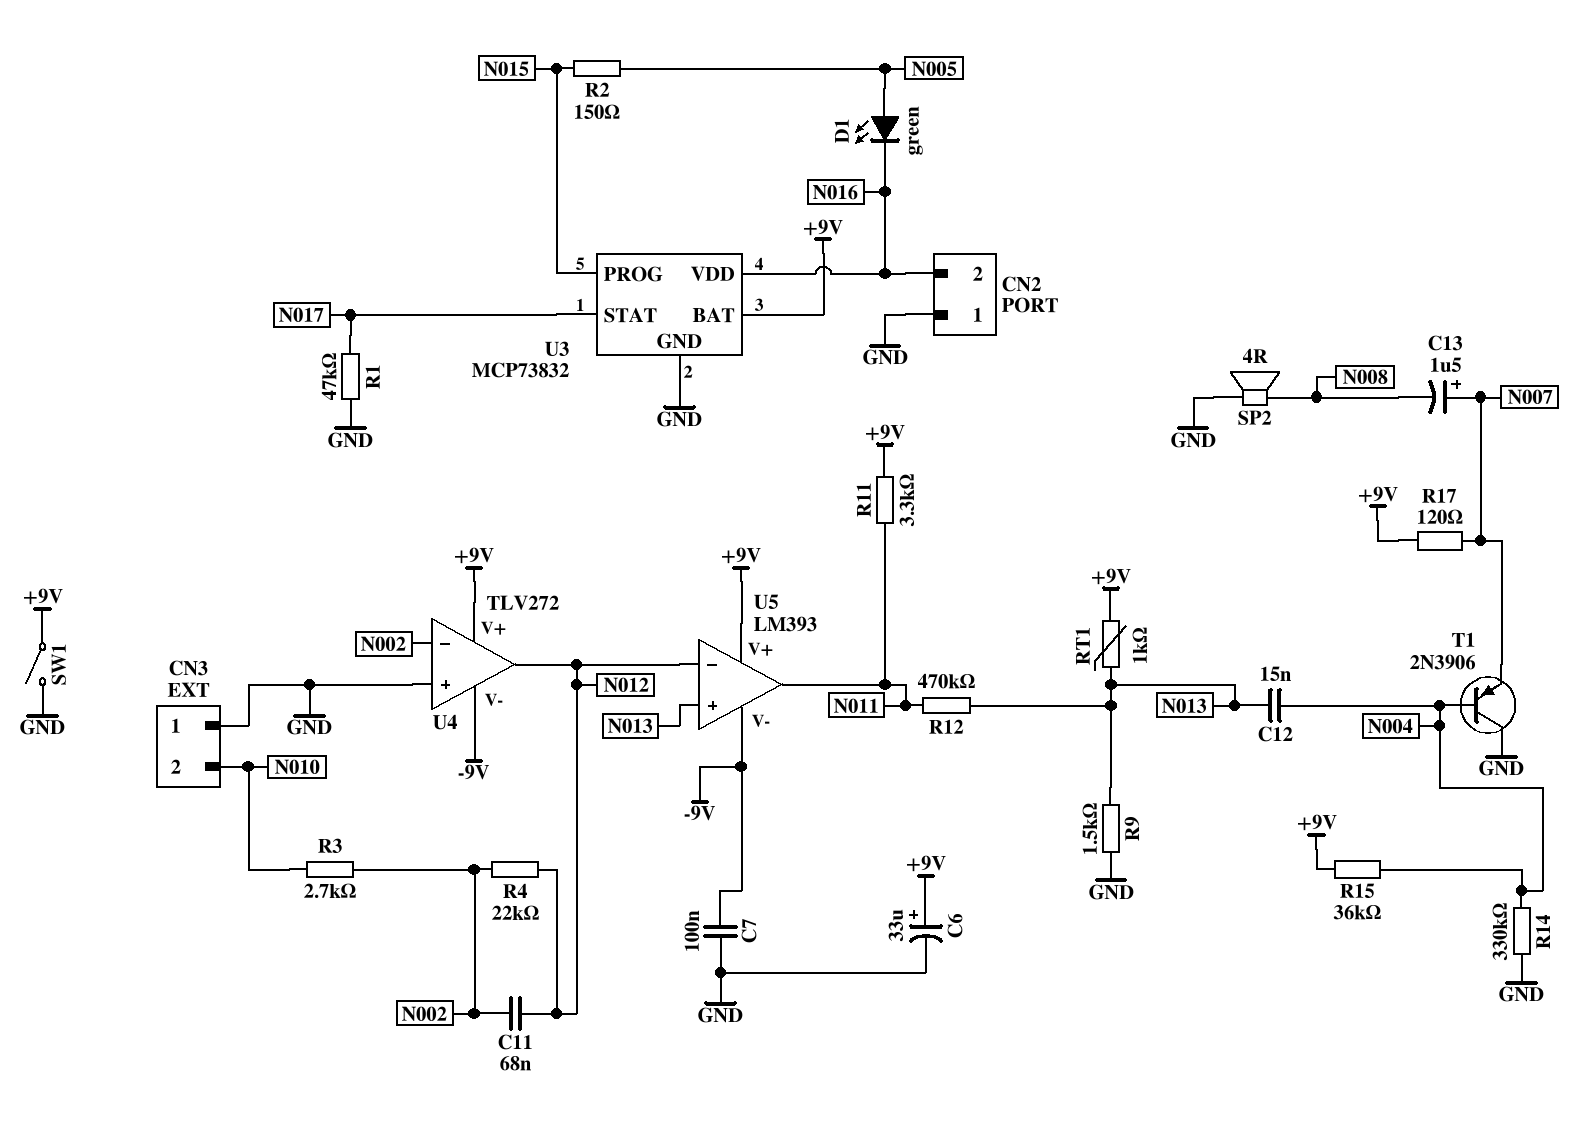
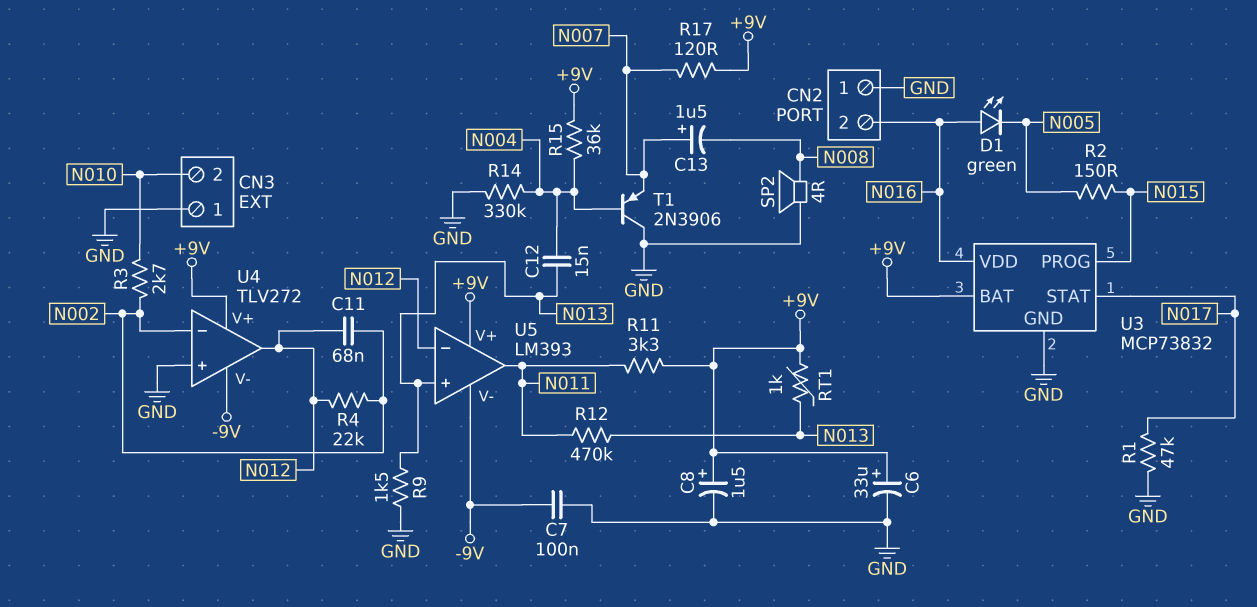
C8: none -> 1.5uF (plus +9V, minus GND)
D1: LED green (A N005, K N016) -> LED green (A N016, K N005)
SW1: switch (+9V, GND) -> none

